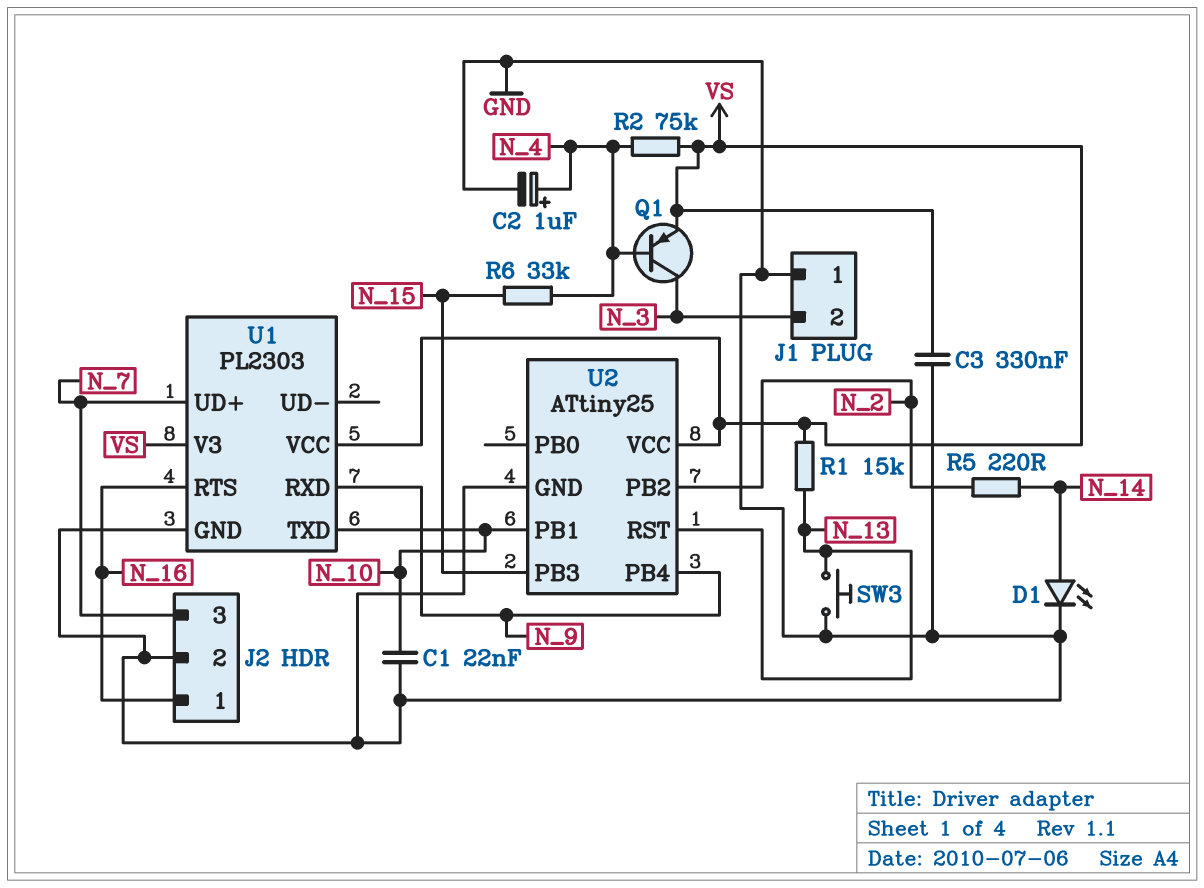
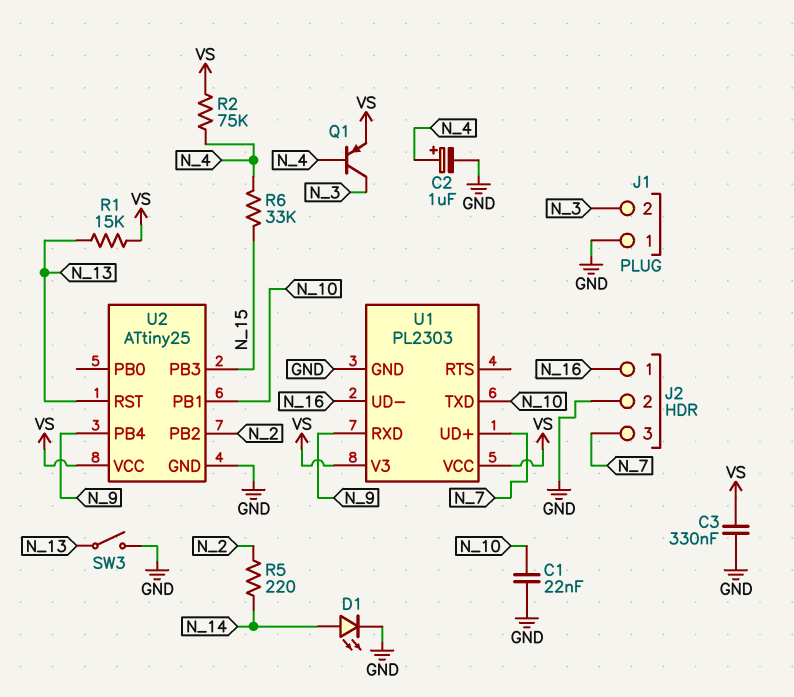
SW3: button (GND, N_13) -> switch (GND, N_13)
U1 pin RTS: N_16 -> none
U1 pin UD-: none -> N_16

